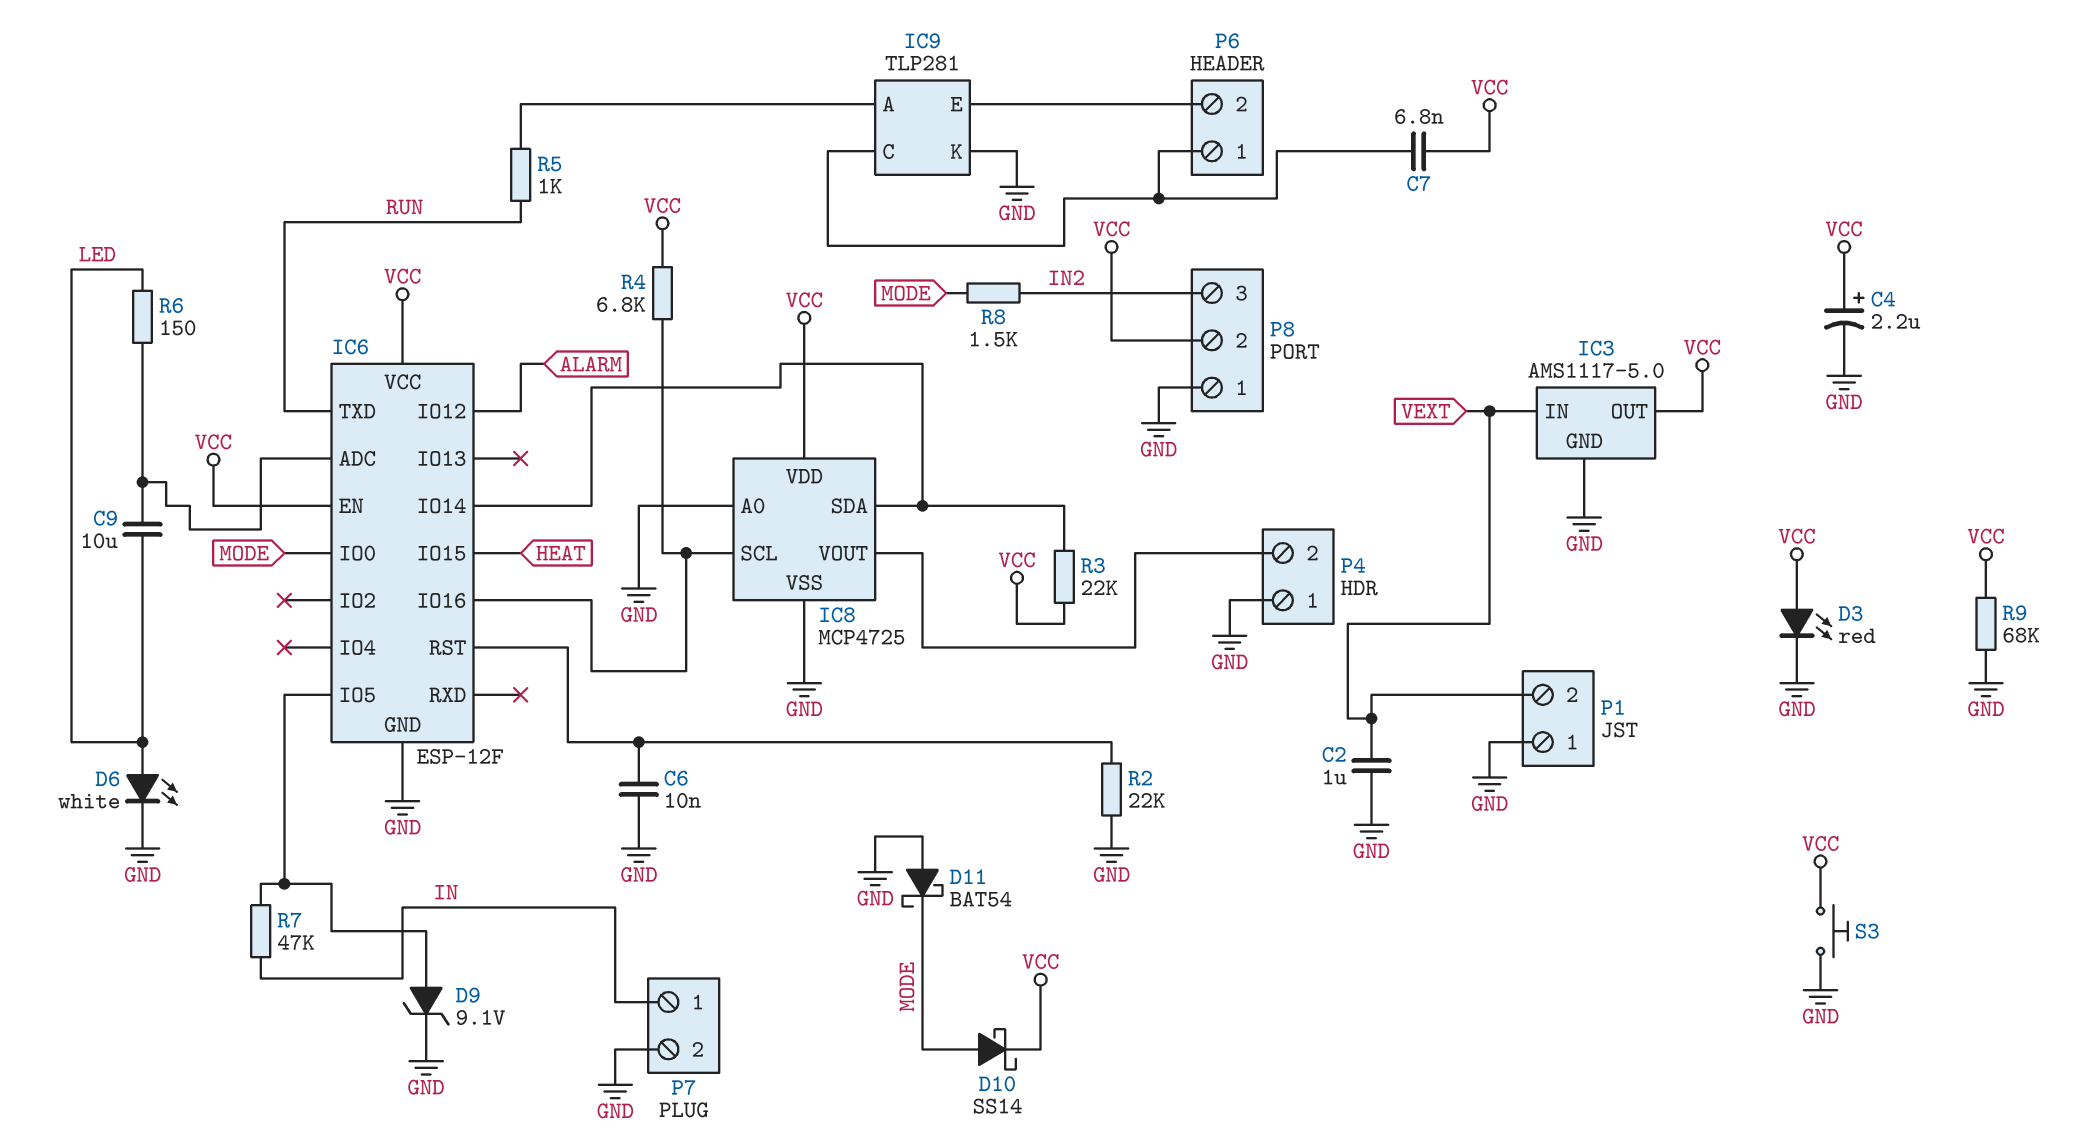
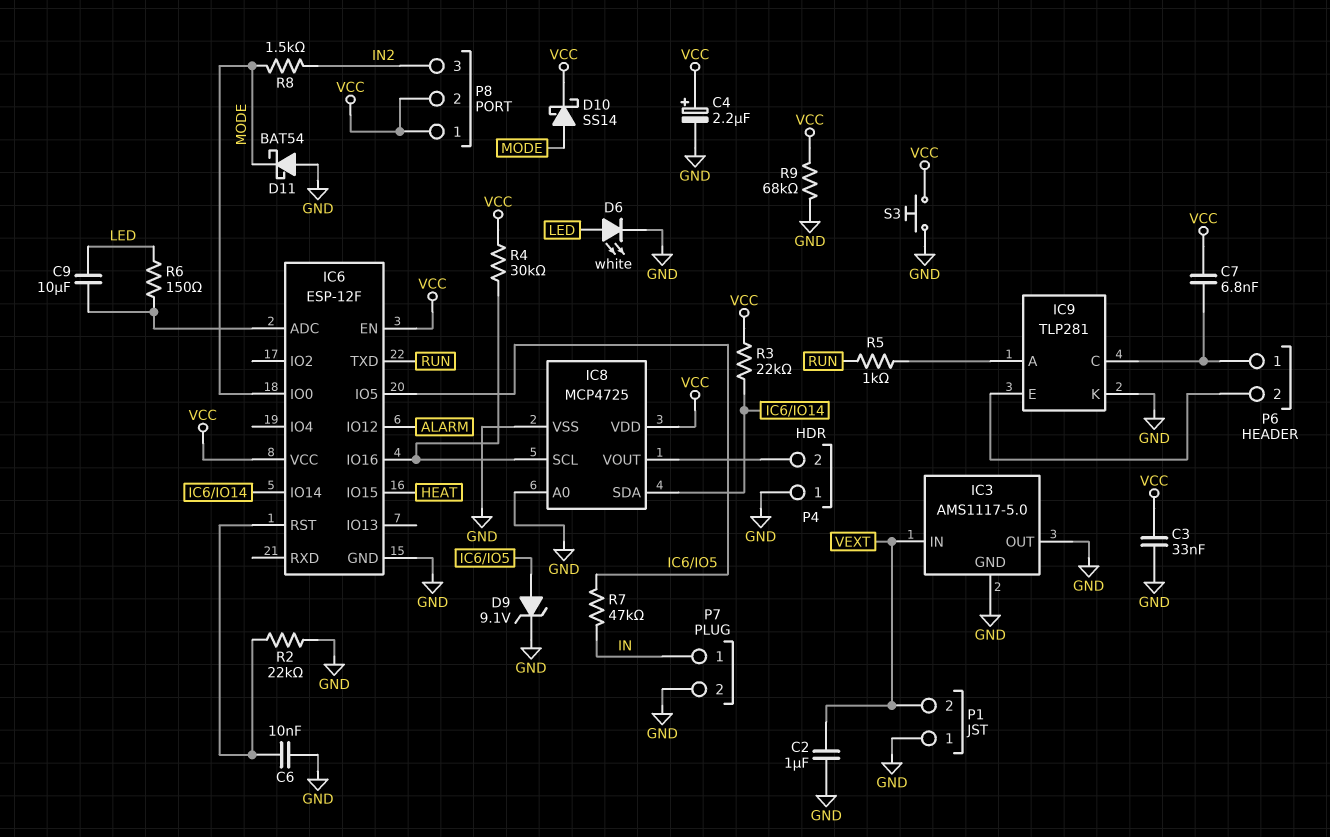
C3: none -> 33nF (GND, VCC)
D3: LED red (A VCC, K GND) -> none
IC3 pin OUT: VCC -> GND
P8 pin 1: GND -> VCC
R4: 6.8k (IC6/IO16, VCC) -> 30k (IC6/IO16, VCC)

